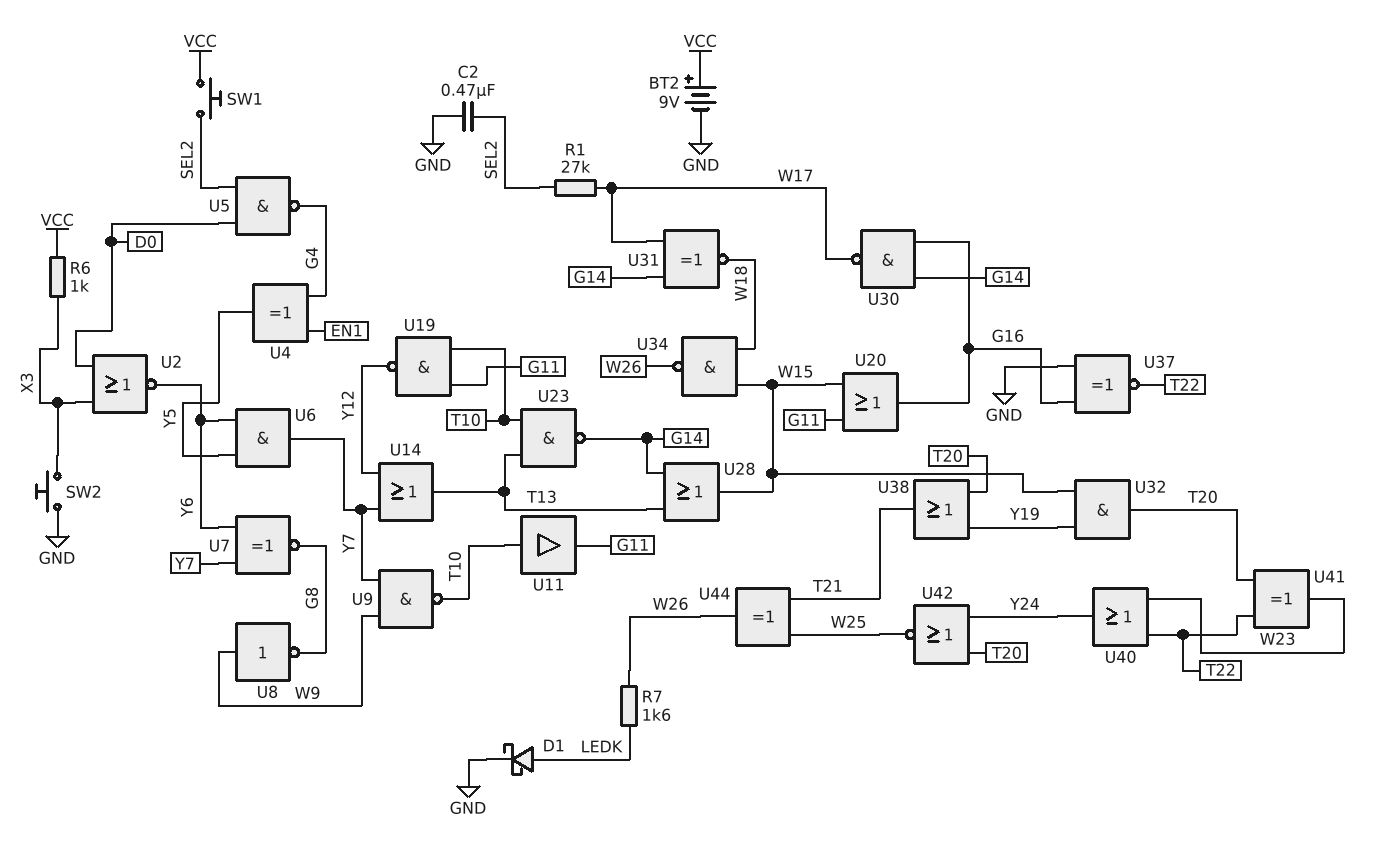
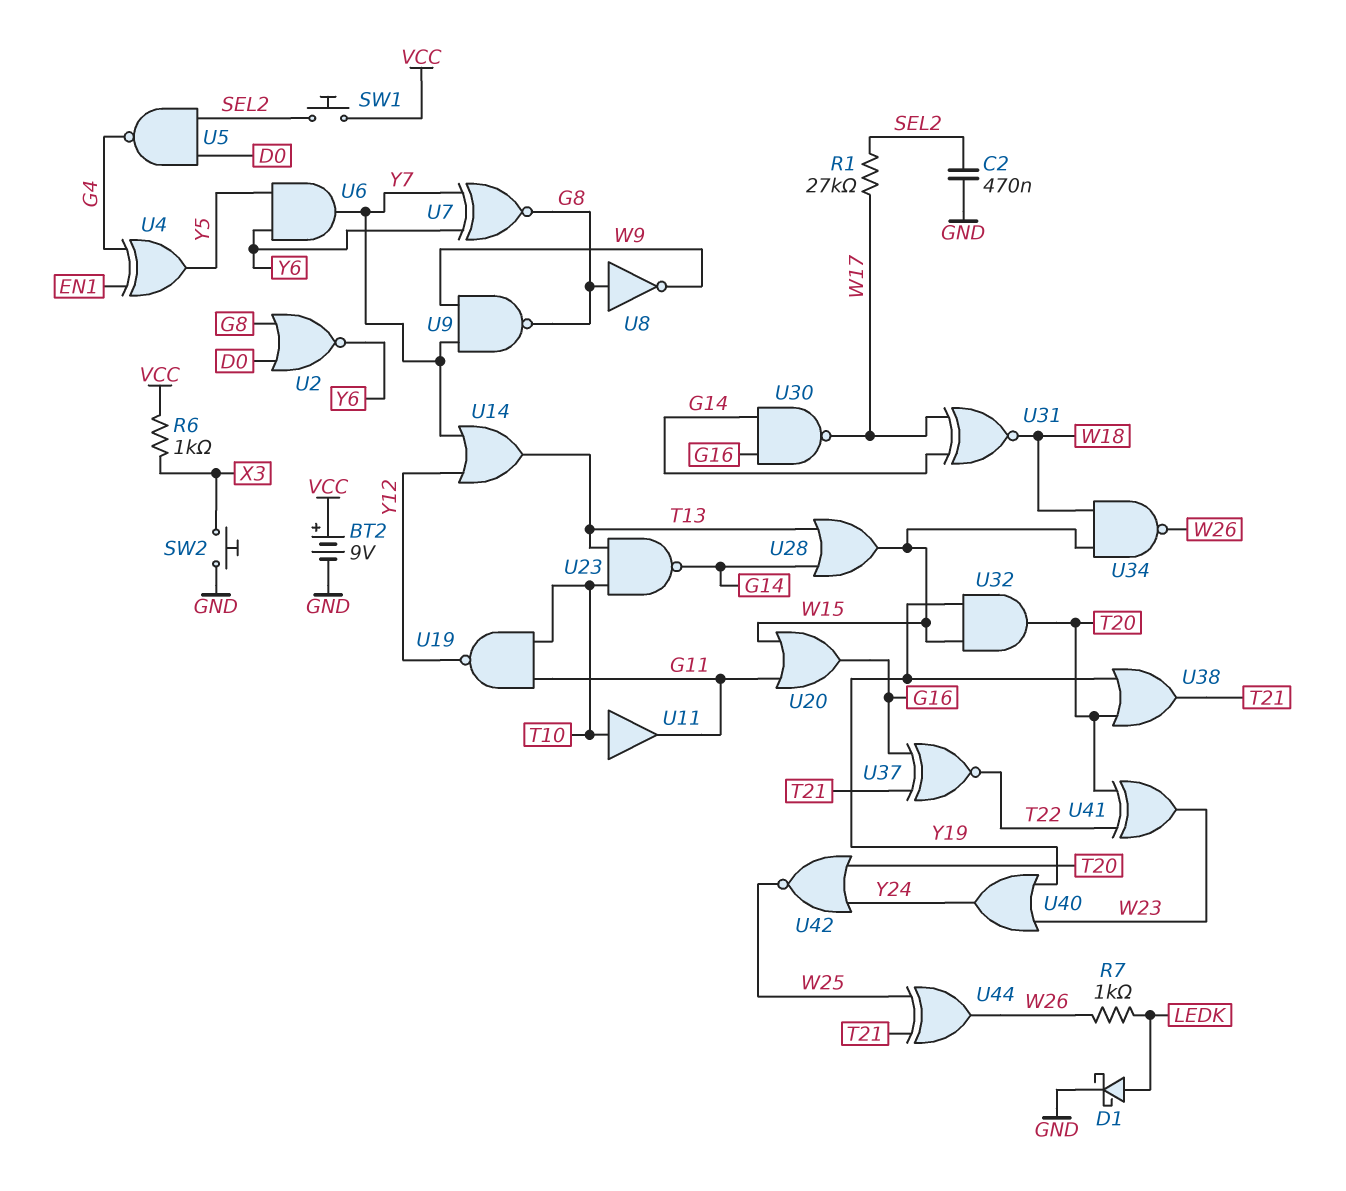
R7: 1.6k (LEDK, W26) -> 1k (LEDK, W26)
U2: NOR (in D0, in X3, out Y6) -> NOR (in D0, in G8, out Y6)
U8: NOT (in W9, out G8) -> NOT (in G8, out W9)
U9: NAND (in W9, in Y7, out T10) -> NAND (in W9, in Y7, out G8)
U37: XNOR (in G16, in GND, out T22) -> XNOR (in G16, in T21, out T22)
U40: OR (in T22, in W23, out Y24) -> OR (in W23, in Y19, out Y24)

